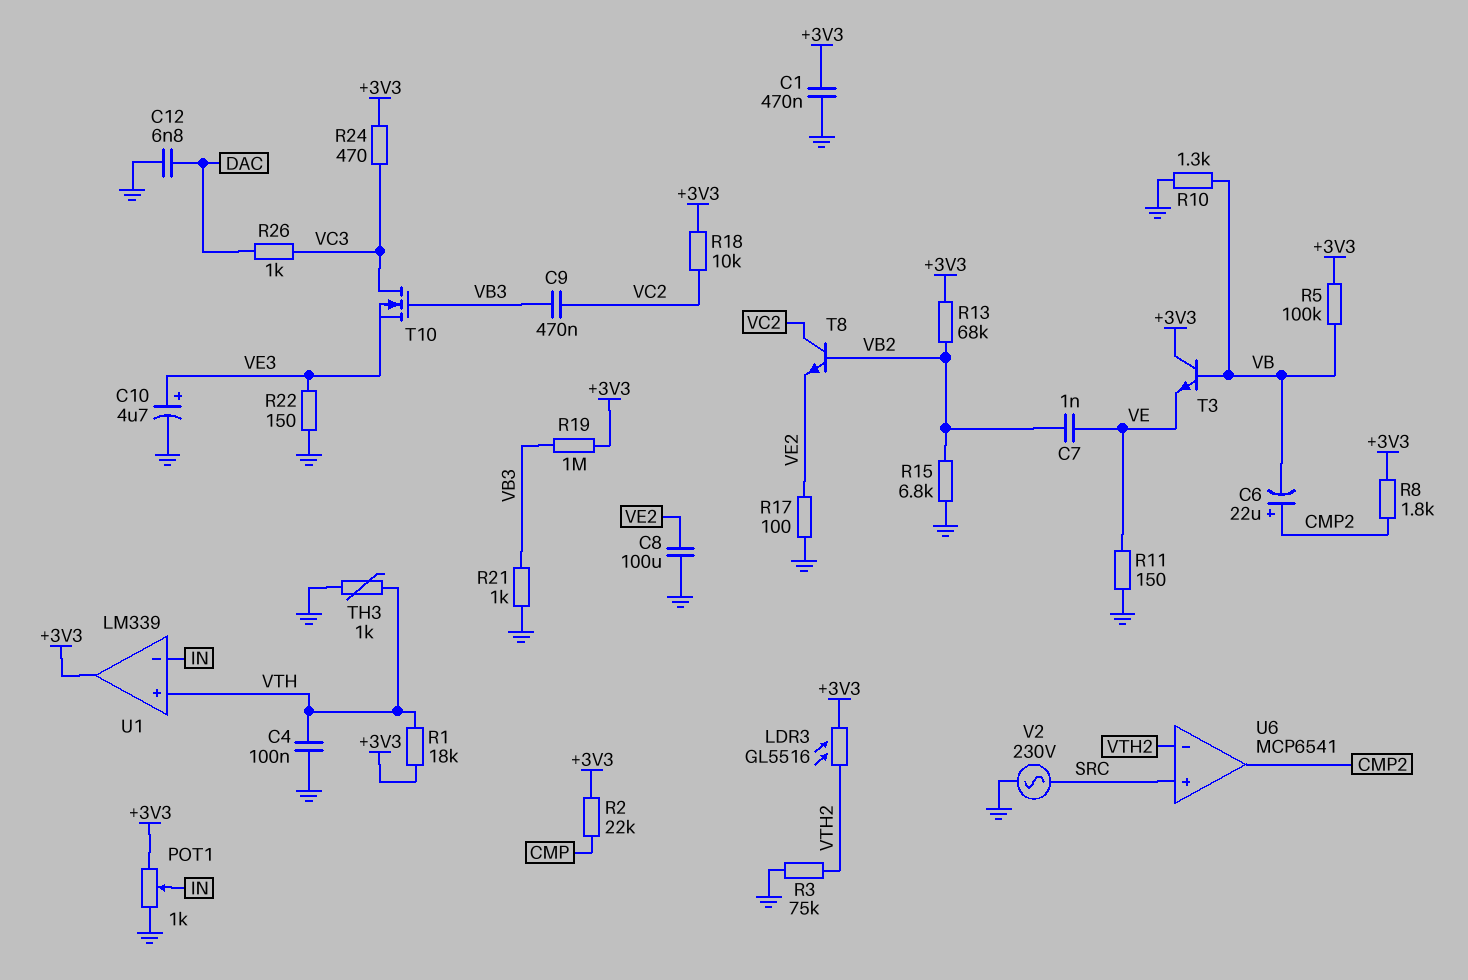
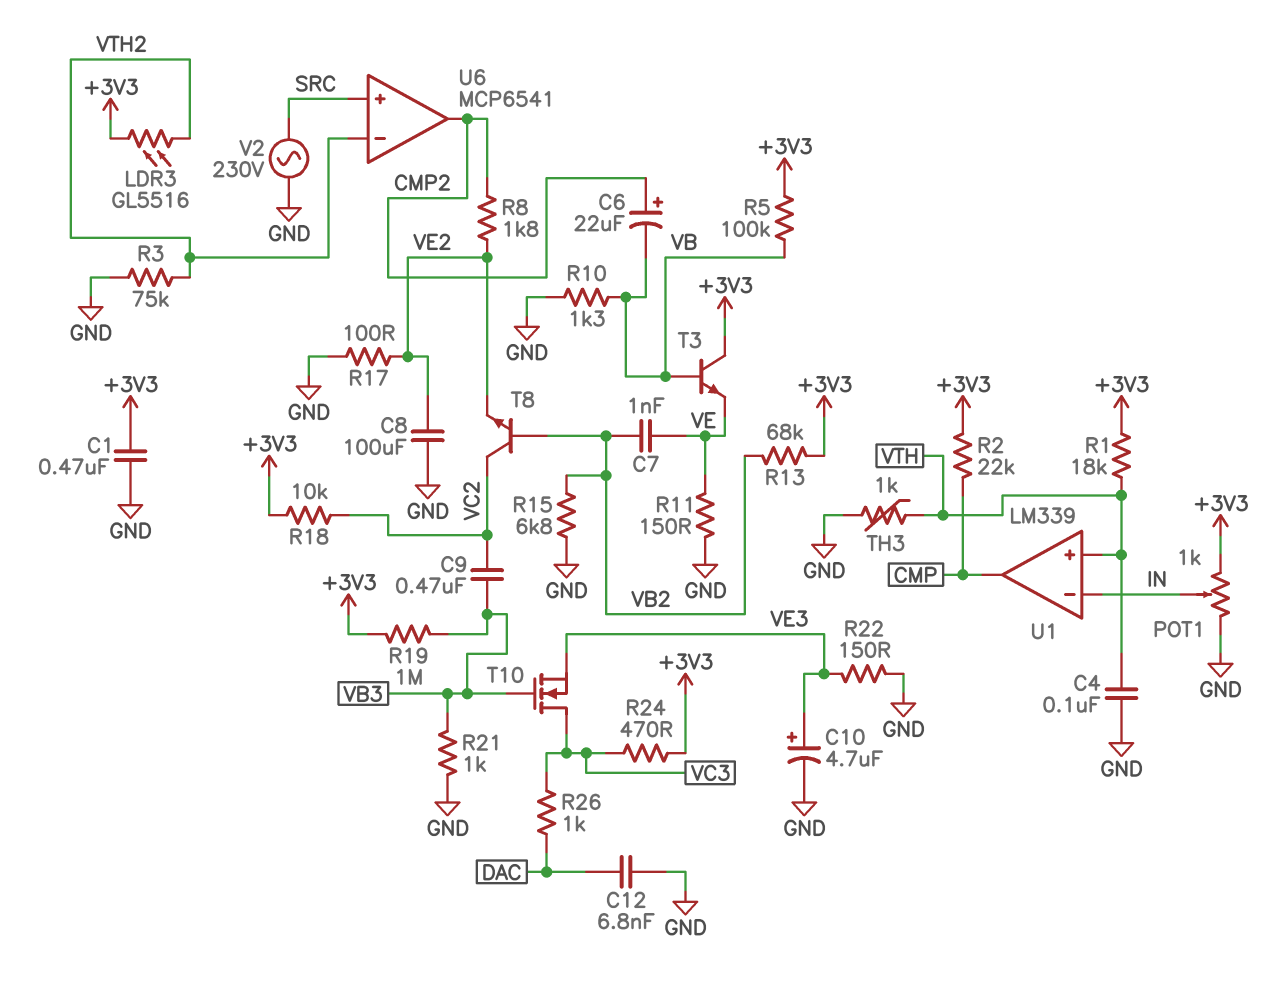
R8: 1.8k (+3V3, CMP2) -> 1.8k (CMP2, VE2)
U1 pin out: +3V3 -> CMP

